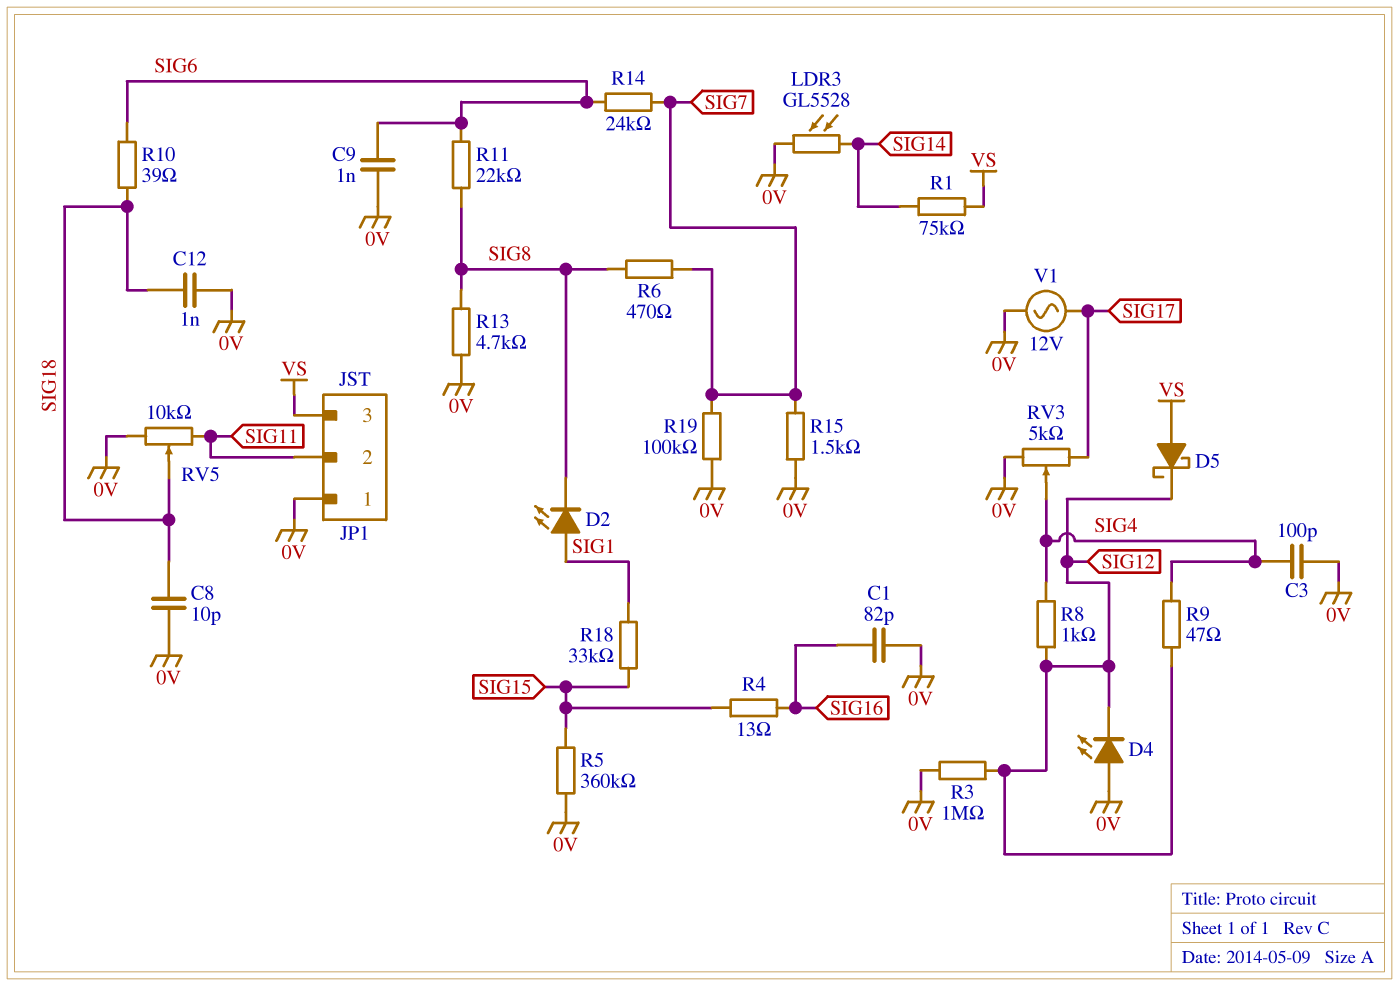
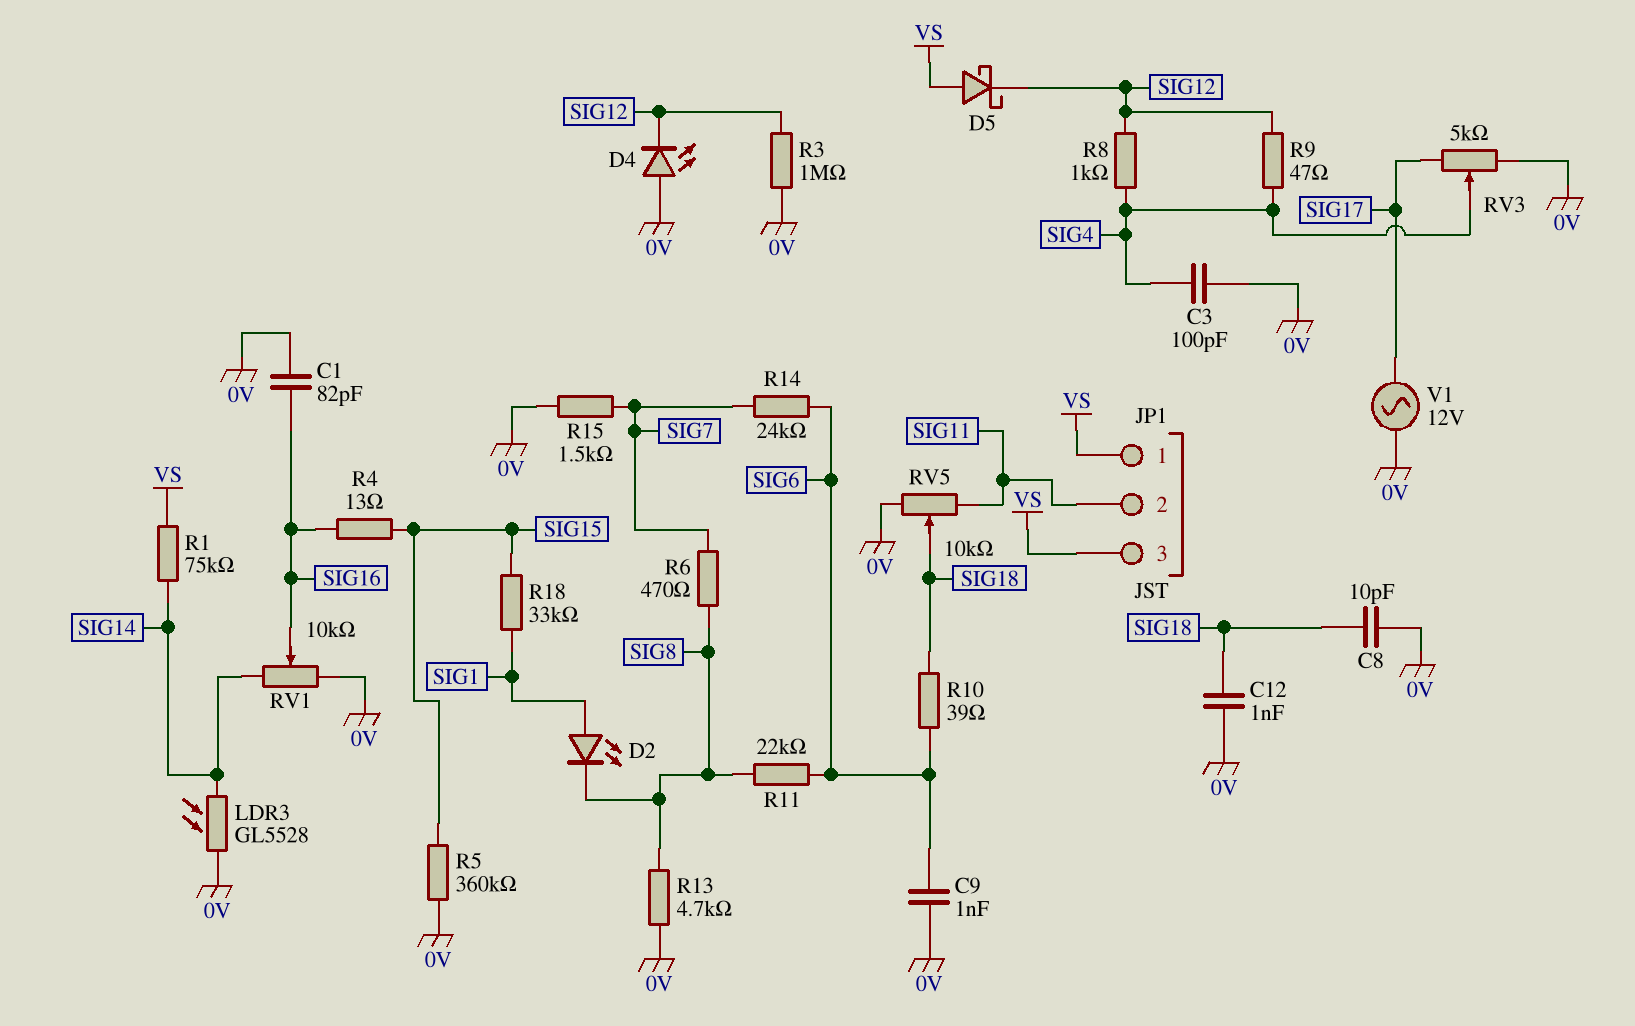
JP1 pin 1: 0V -> VS
R19: 100k (0V, SIG7) -> none
RV1: none -> 10k (0V, SIG14, wiper SIG16)

